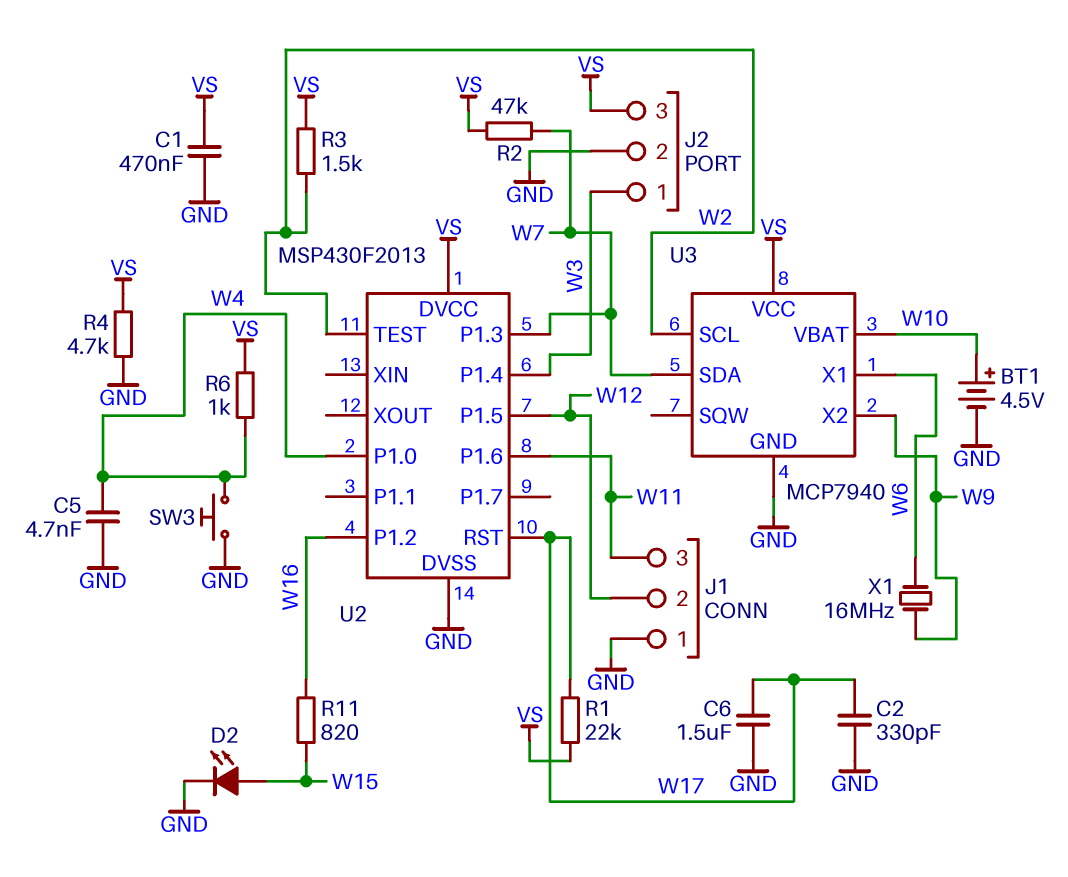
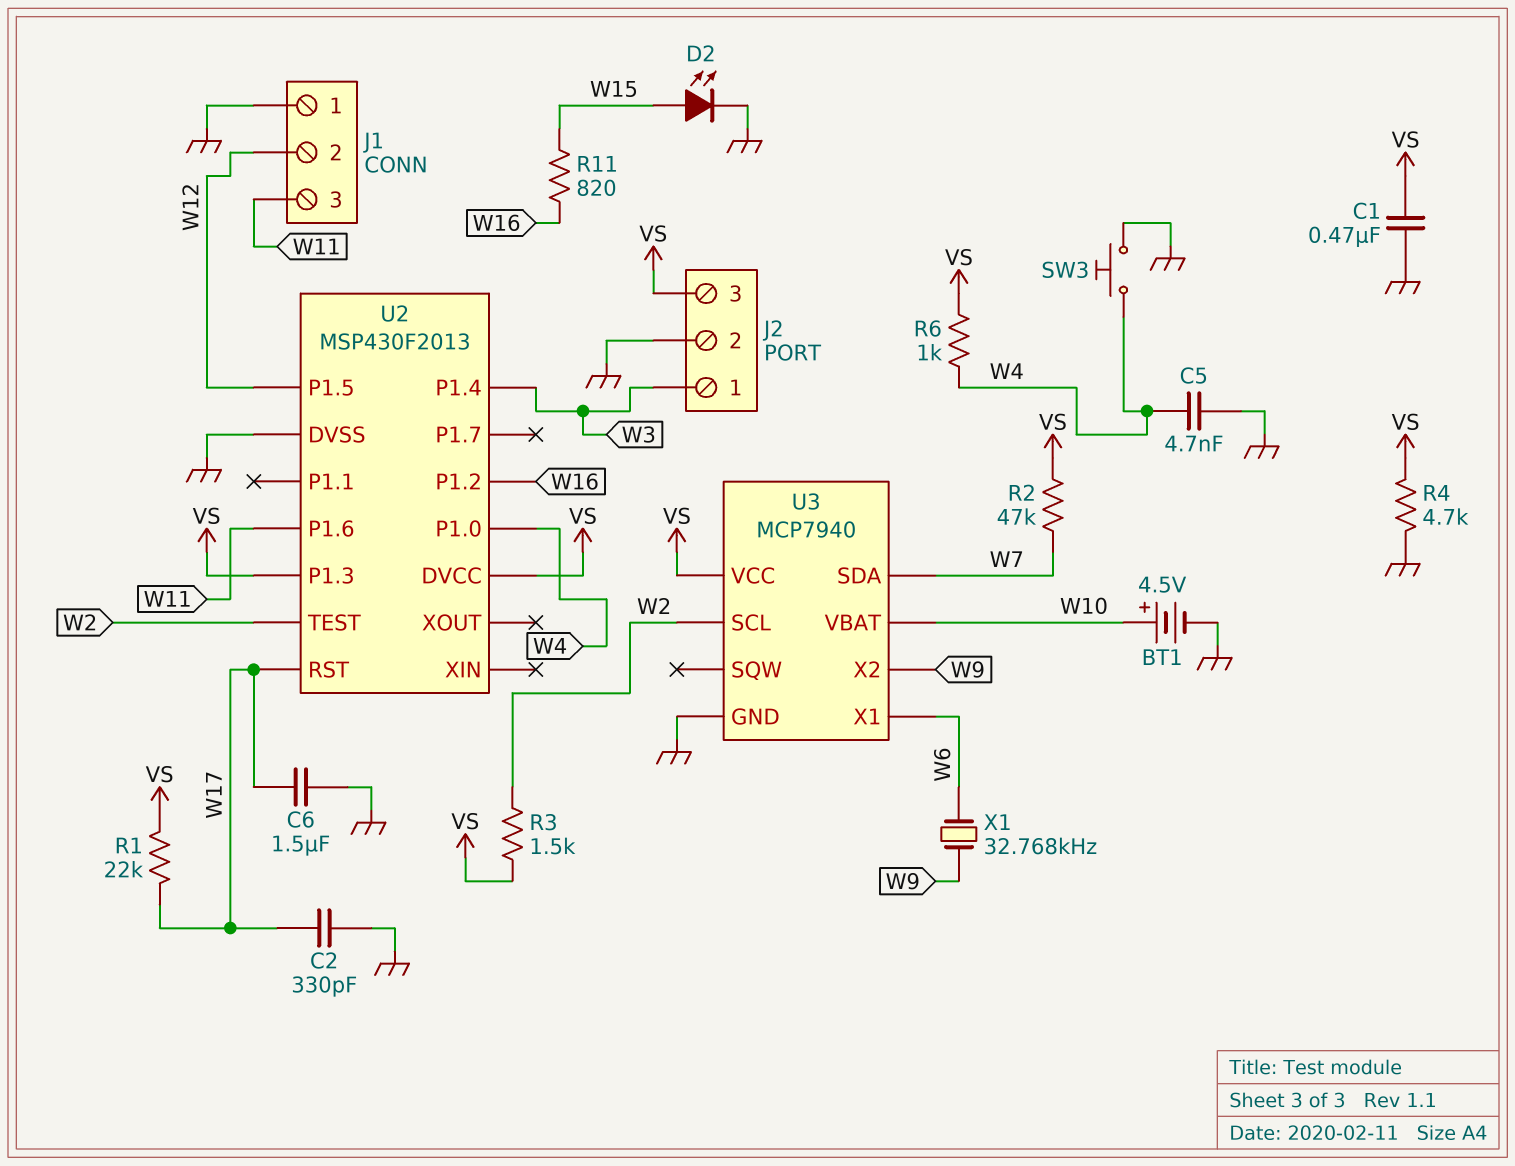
U2 pin P1.3: W7 -> VS
X1: 16MHz (W6, W9) -> 32.768kHz (W6, W9)

